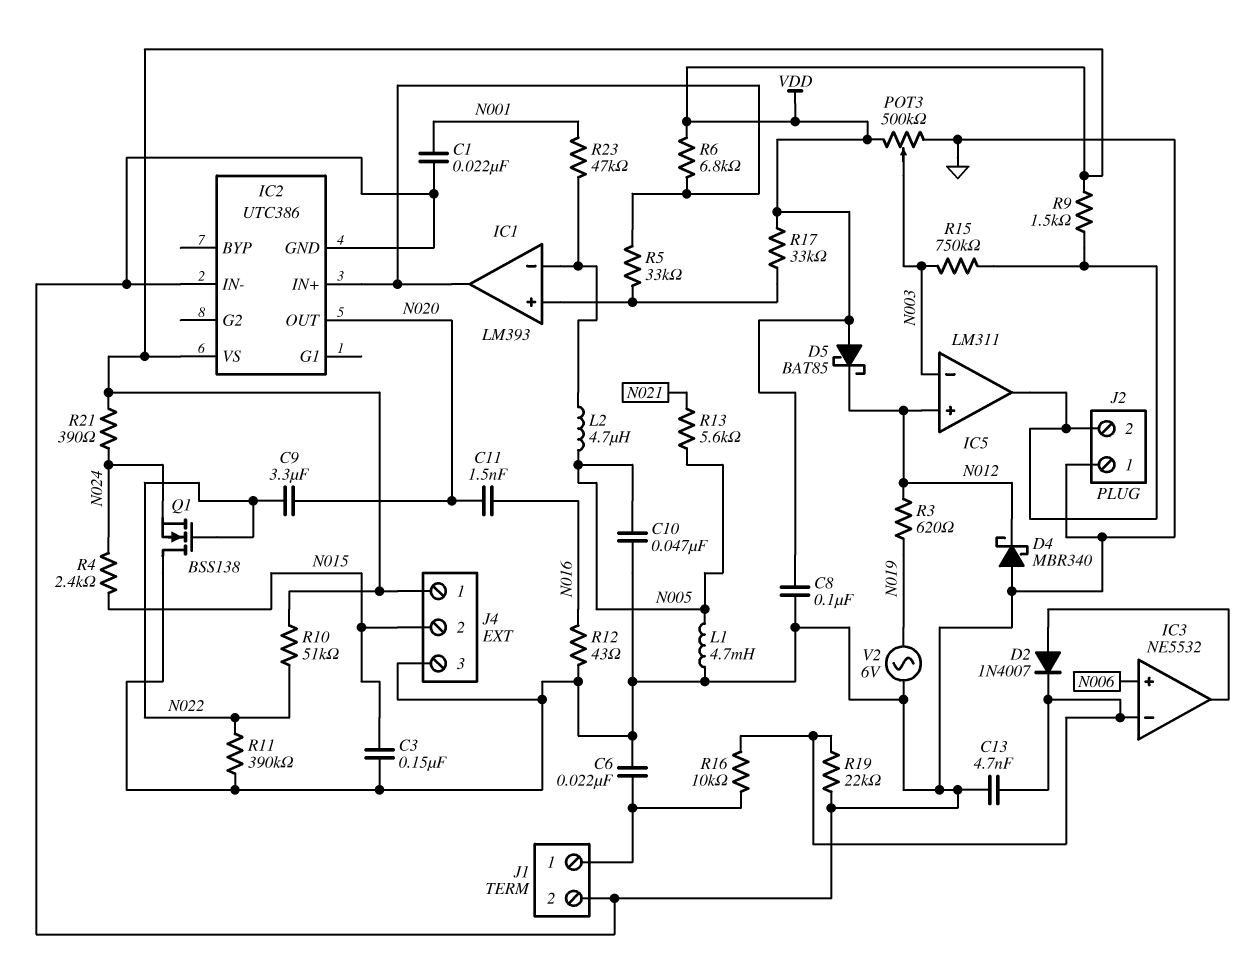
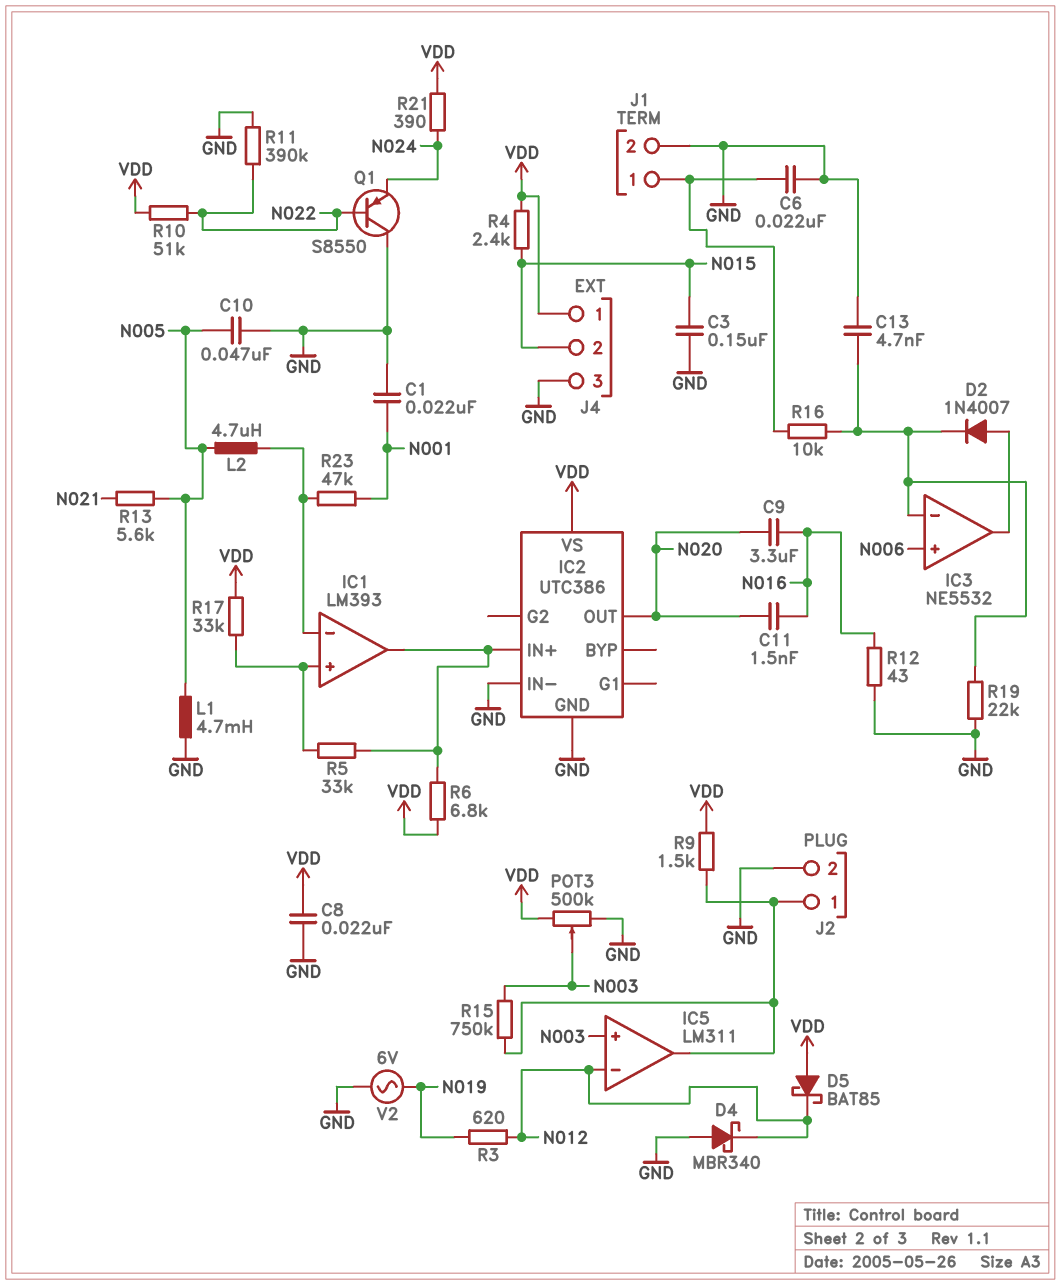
C8: 100nF (GND, VDD) -> 22nF (GND, VDD)
C9: 3.3uF (N020, N022) -> 3.3uF (N016, N020)
IC5 pin in+: N012 -> N003
IC5 pin in-: N003 -> N012
J2 pin 1: GND -> IC5/out
J2 pin 2: IC5/out -> GND
Q1: NMOS BSS138 (G N022, D GND, S N024) -> PNP S8550 (B N022, C GND, E N024)
R4: 2.4k (N015, N024) -> 2.4k (N015, VDD)

